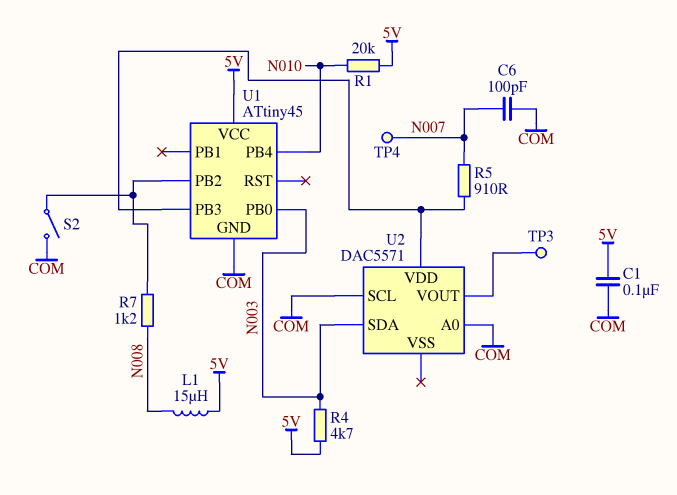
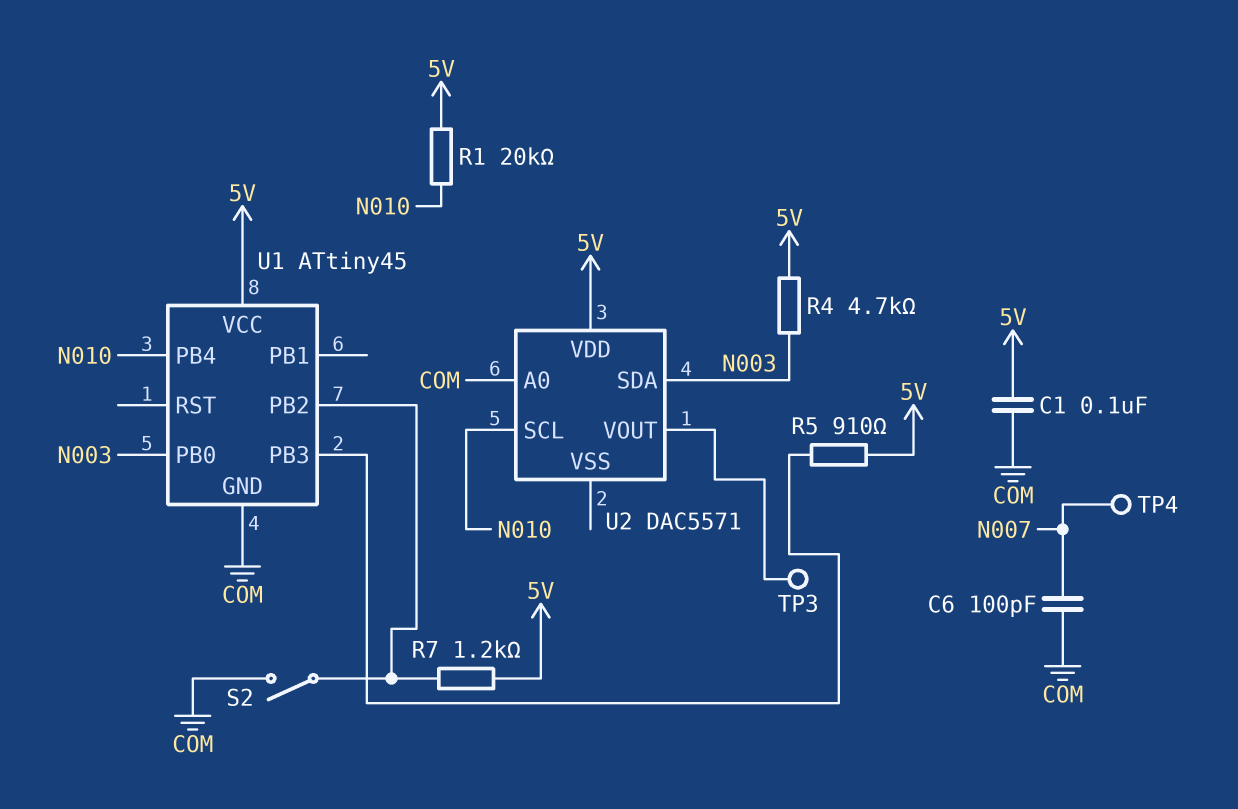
L1: 15uH (5V, N008) -> none
R5: 910 (N007, U1/PB3) -> 910 (5V, U1/PB3)
R7: 1.2k (N008, U1/PB2) -> 1.2k (5V, U1/PB2)
U2 pin SCL: COM -> N010
U2 pin VDD: U1/PB3 -> 5V

